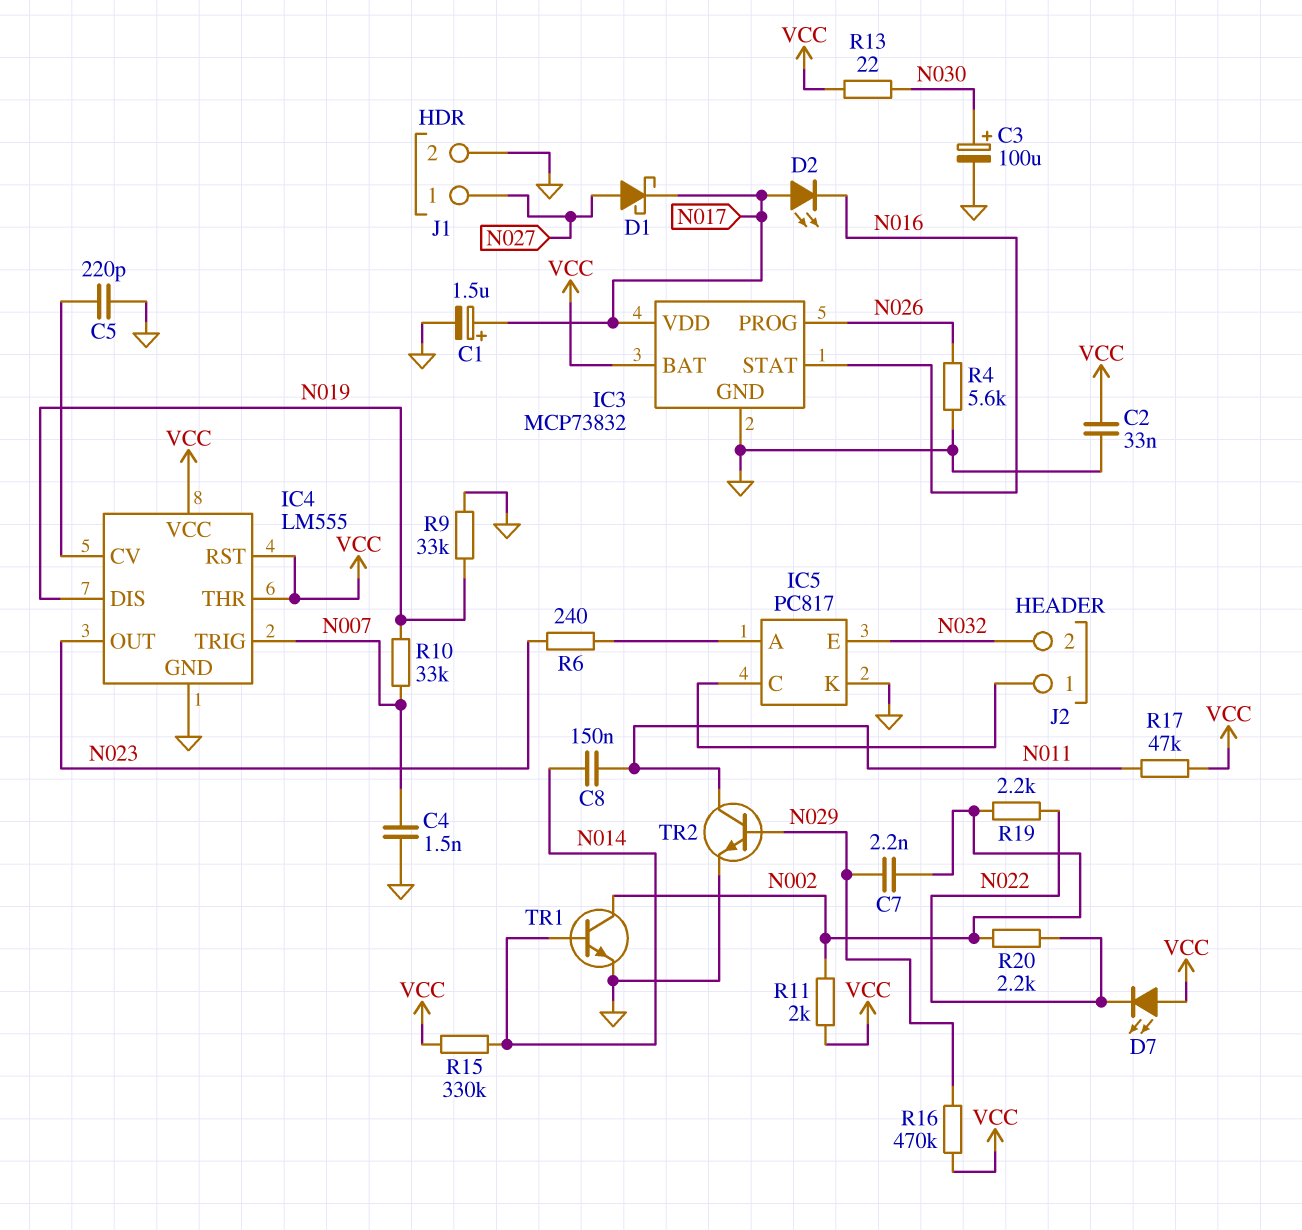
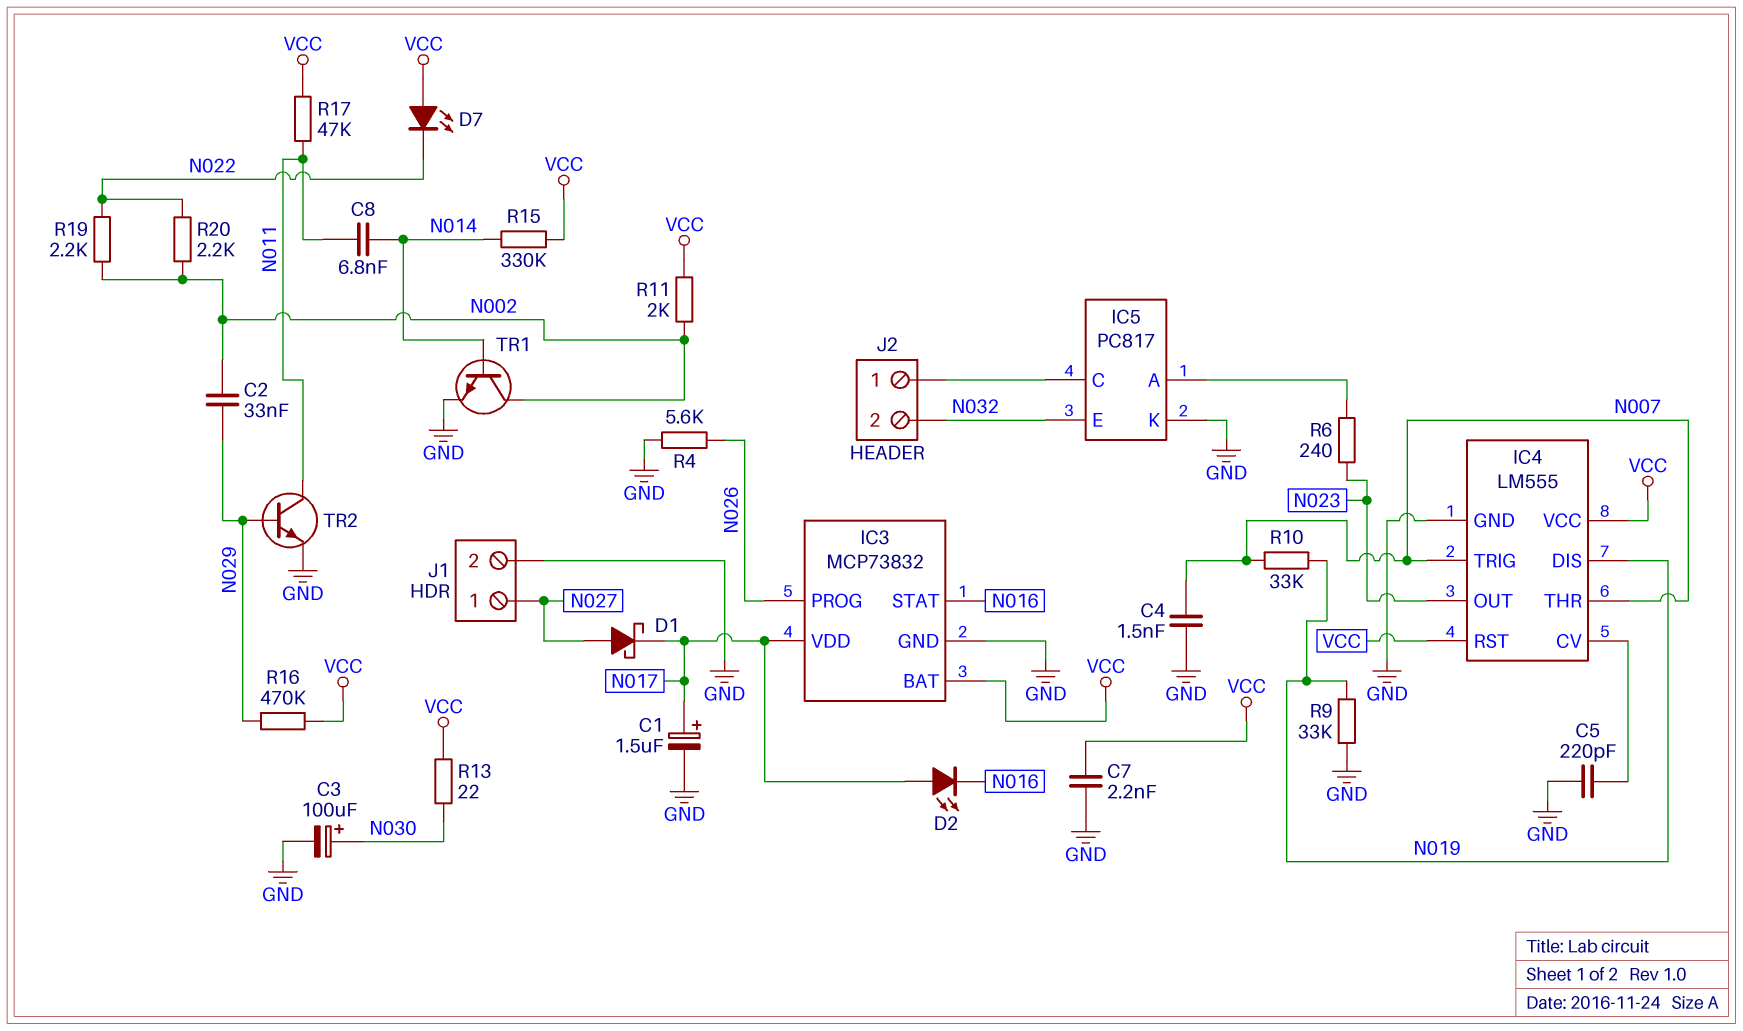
C2: 33nF (GND, VCC) -> 33nF (N002, N029)
C7: 2.2nF (N002, N029) -> 2.2nF (GND, VCC)
C8: 150nF (N011, N014) -> 6.8nF (N011, N014)
IC4 pin THR: VCC -> N007

